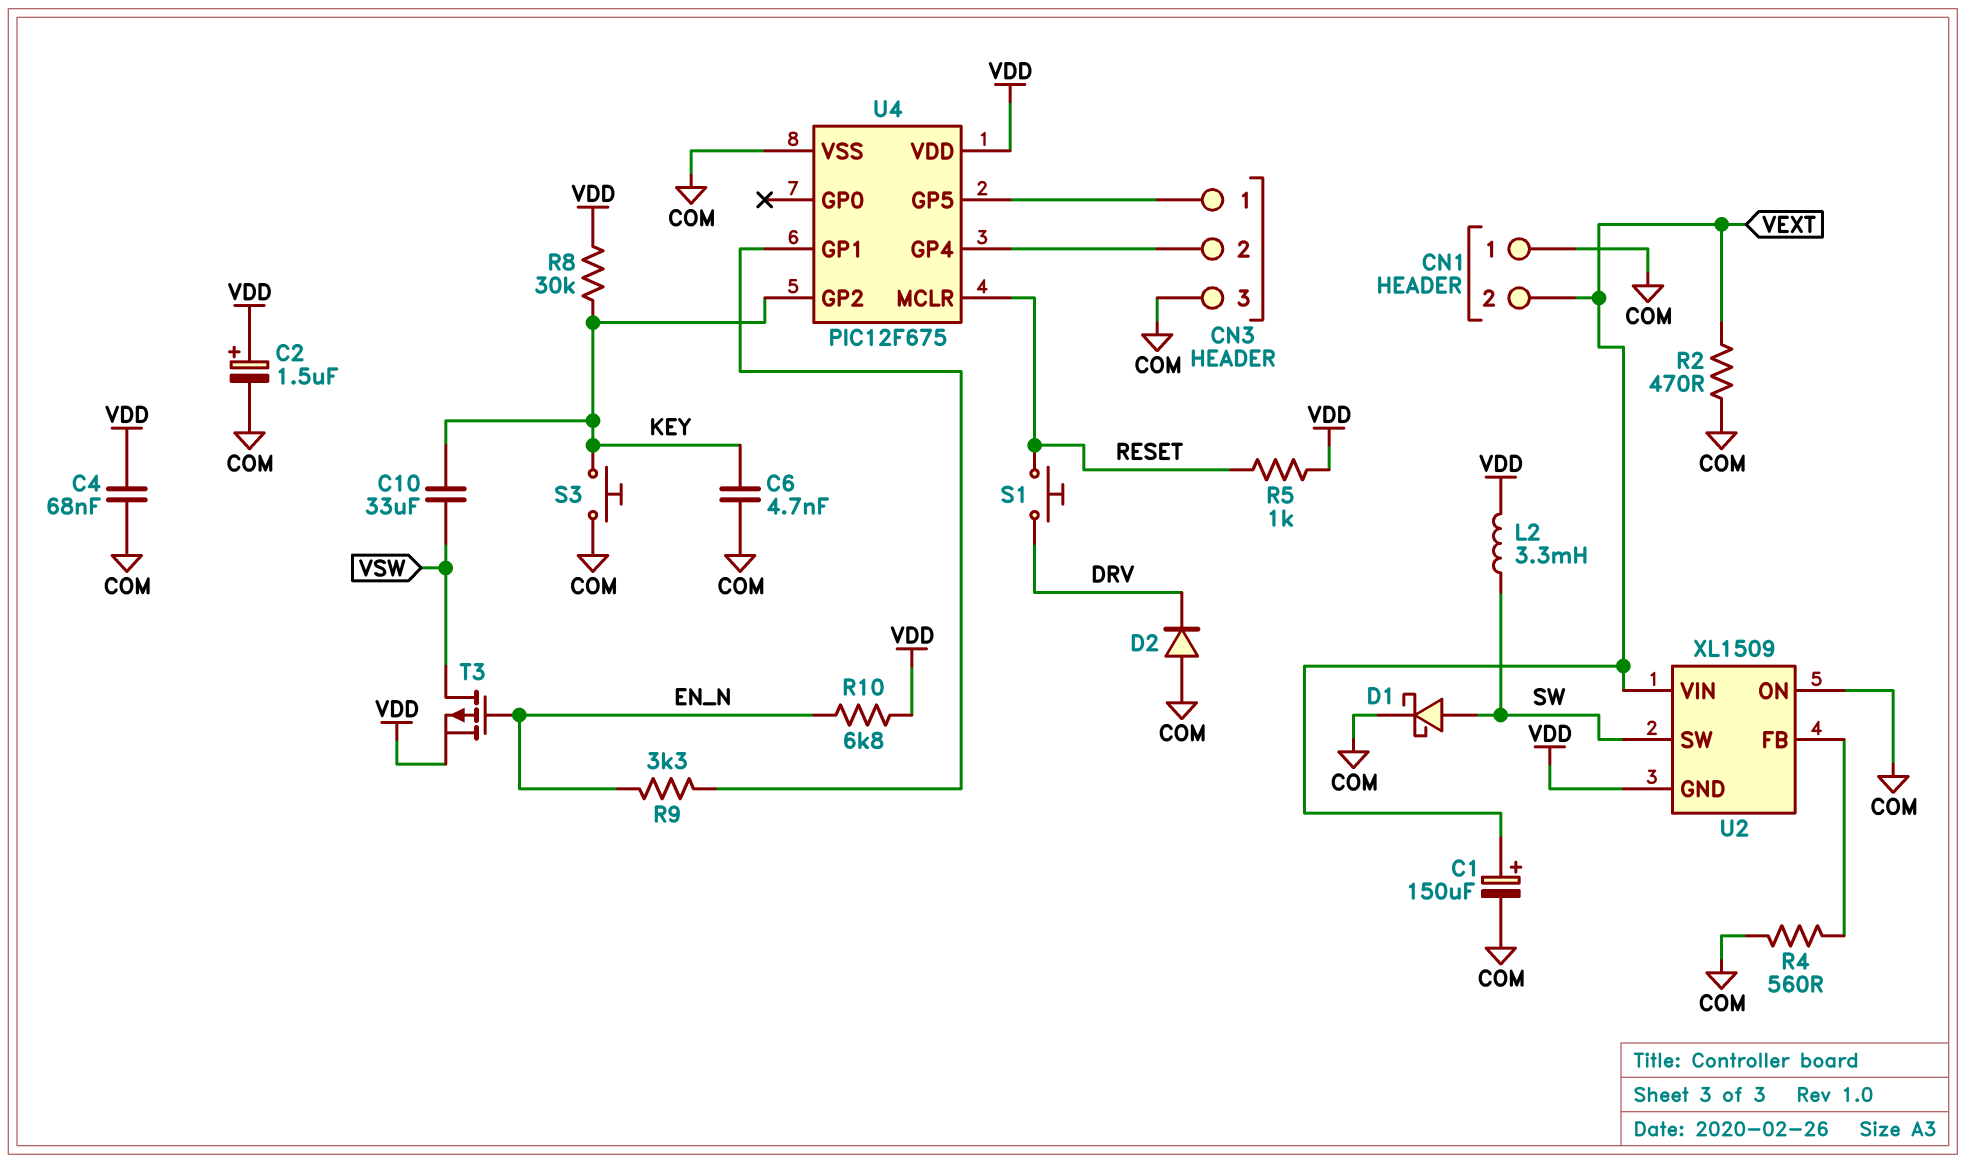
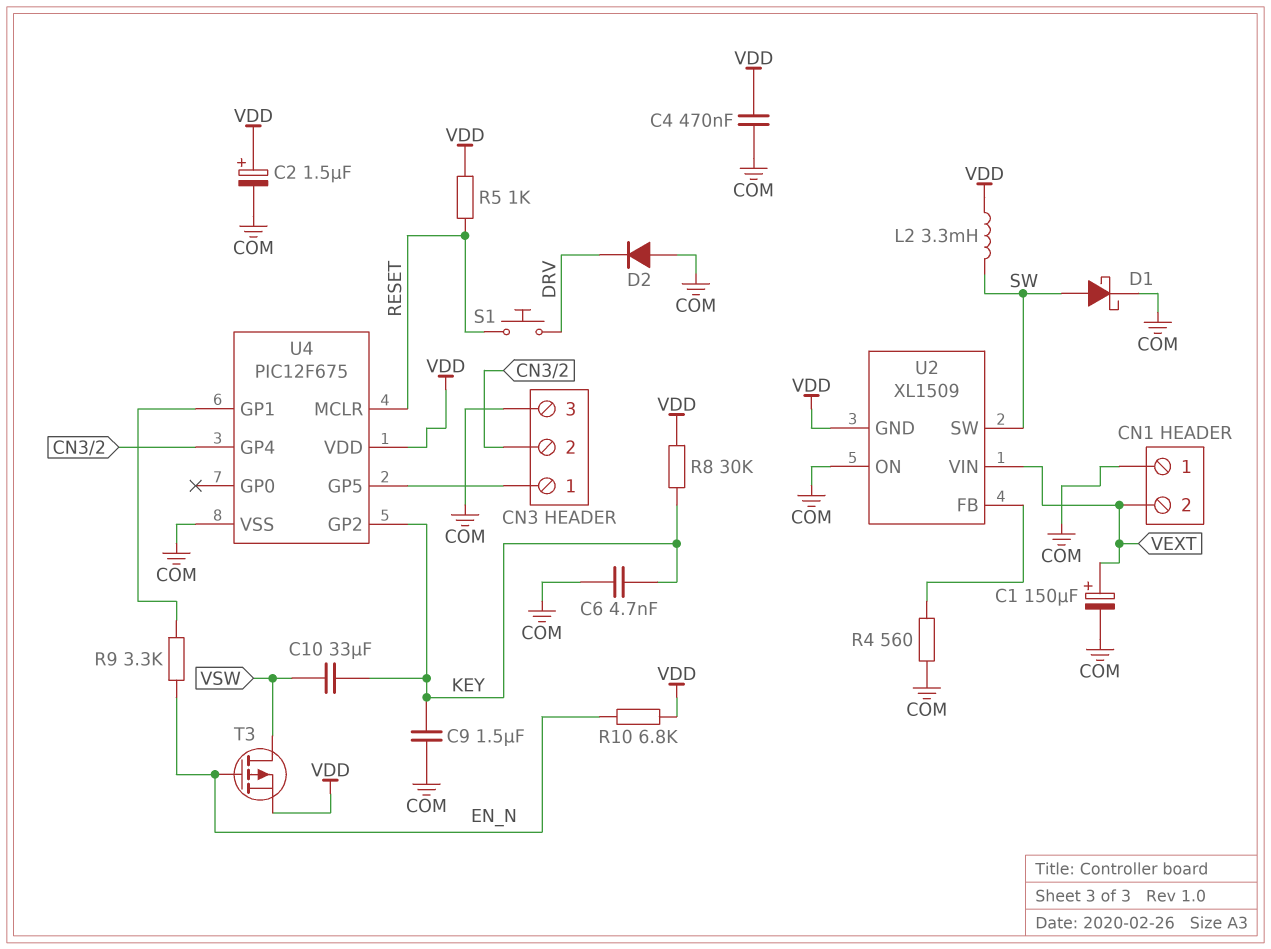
C4: 68nF (COM, VDD) -> 470nF (COM, VDD)
C9: none -> 1.5uF (COM, KEY)
R2: 470 (COM, VEXT) -> none
S3: button (COM, KEY) -> none

